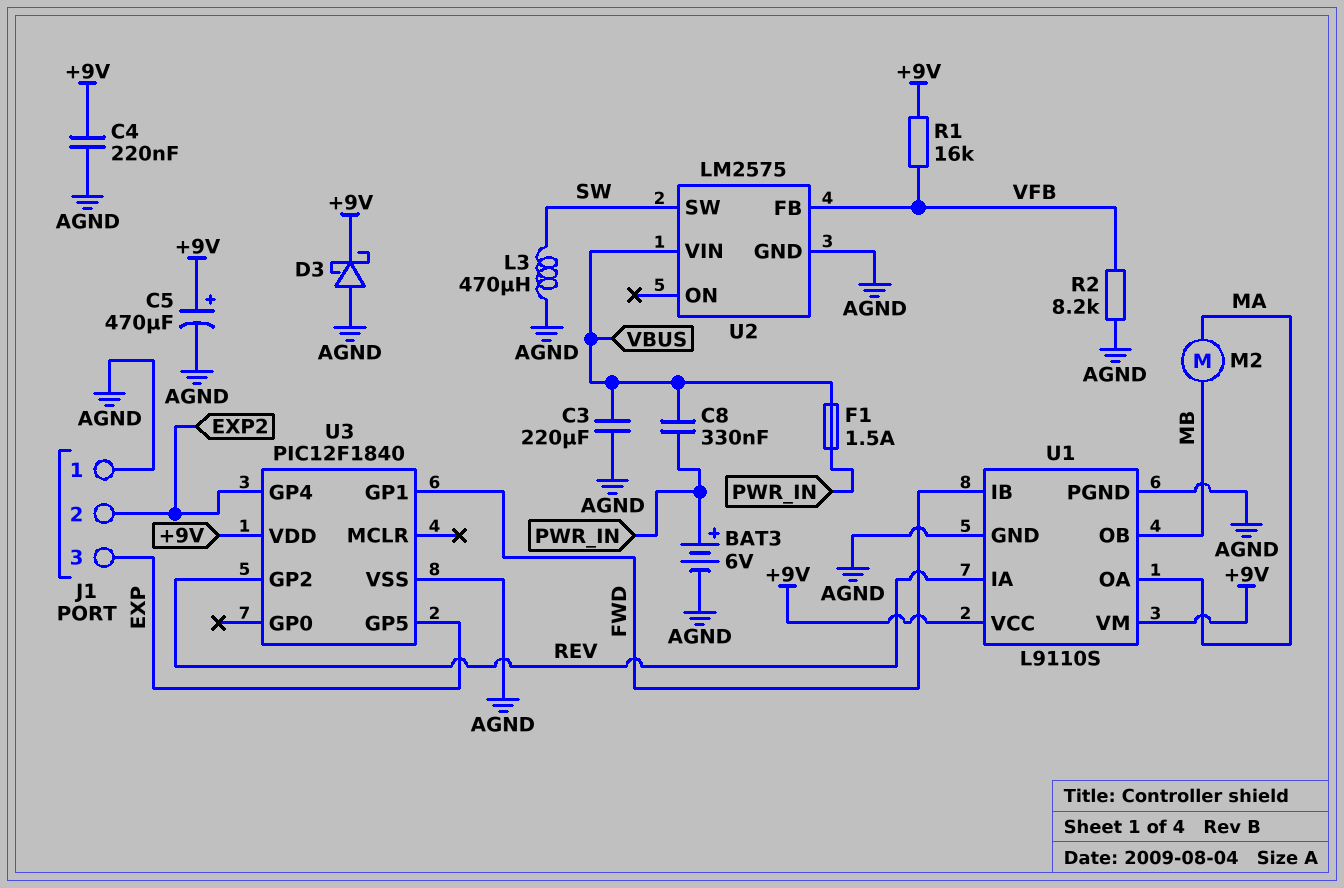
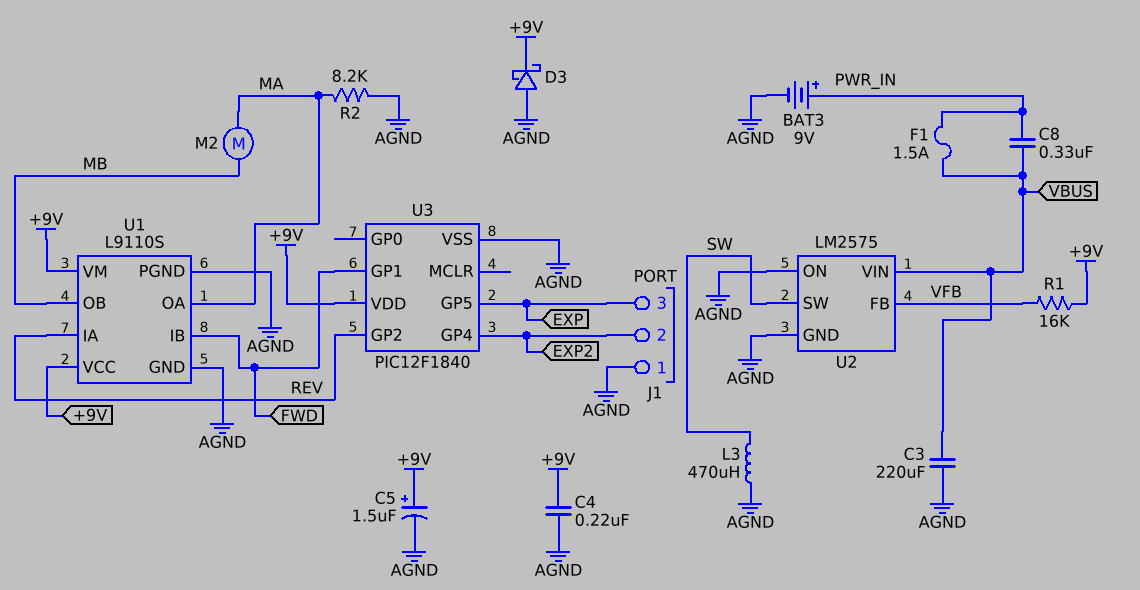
BAT3: 6V (plus PWR_IN, minus AGND) -> 9V (plus PWR_IN, minus AGND)
C5: 470uF (plus +9V, minus AGND) -> 1.5uF (plus +9V, minus AGND)
R2: 8.2k (AGND, VFB) -> 8.2k (AGND, MA)
U2 pin ON: none -> AGND

